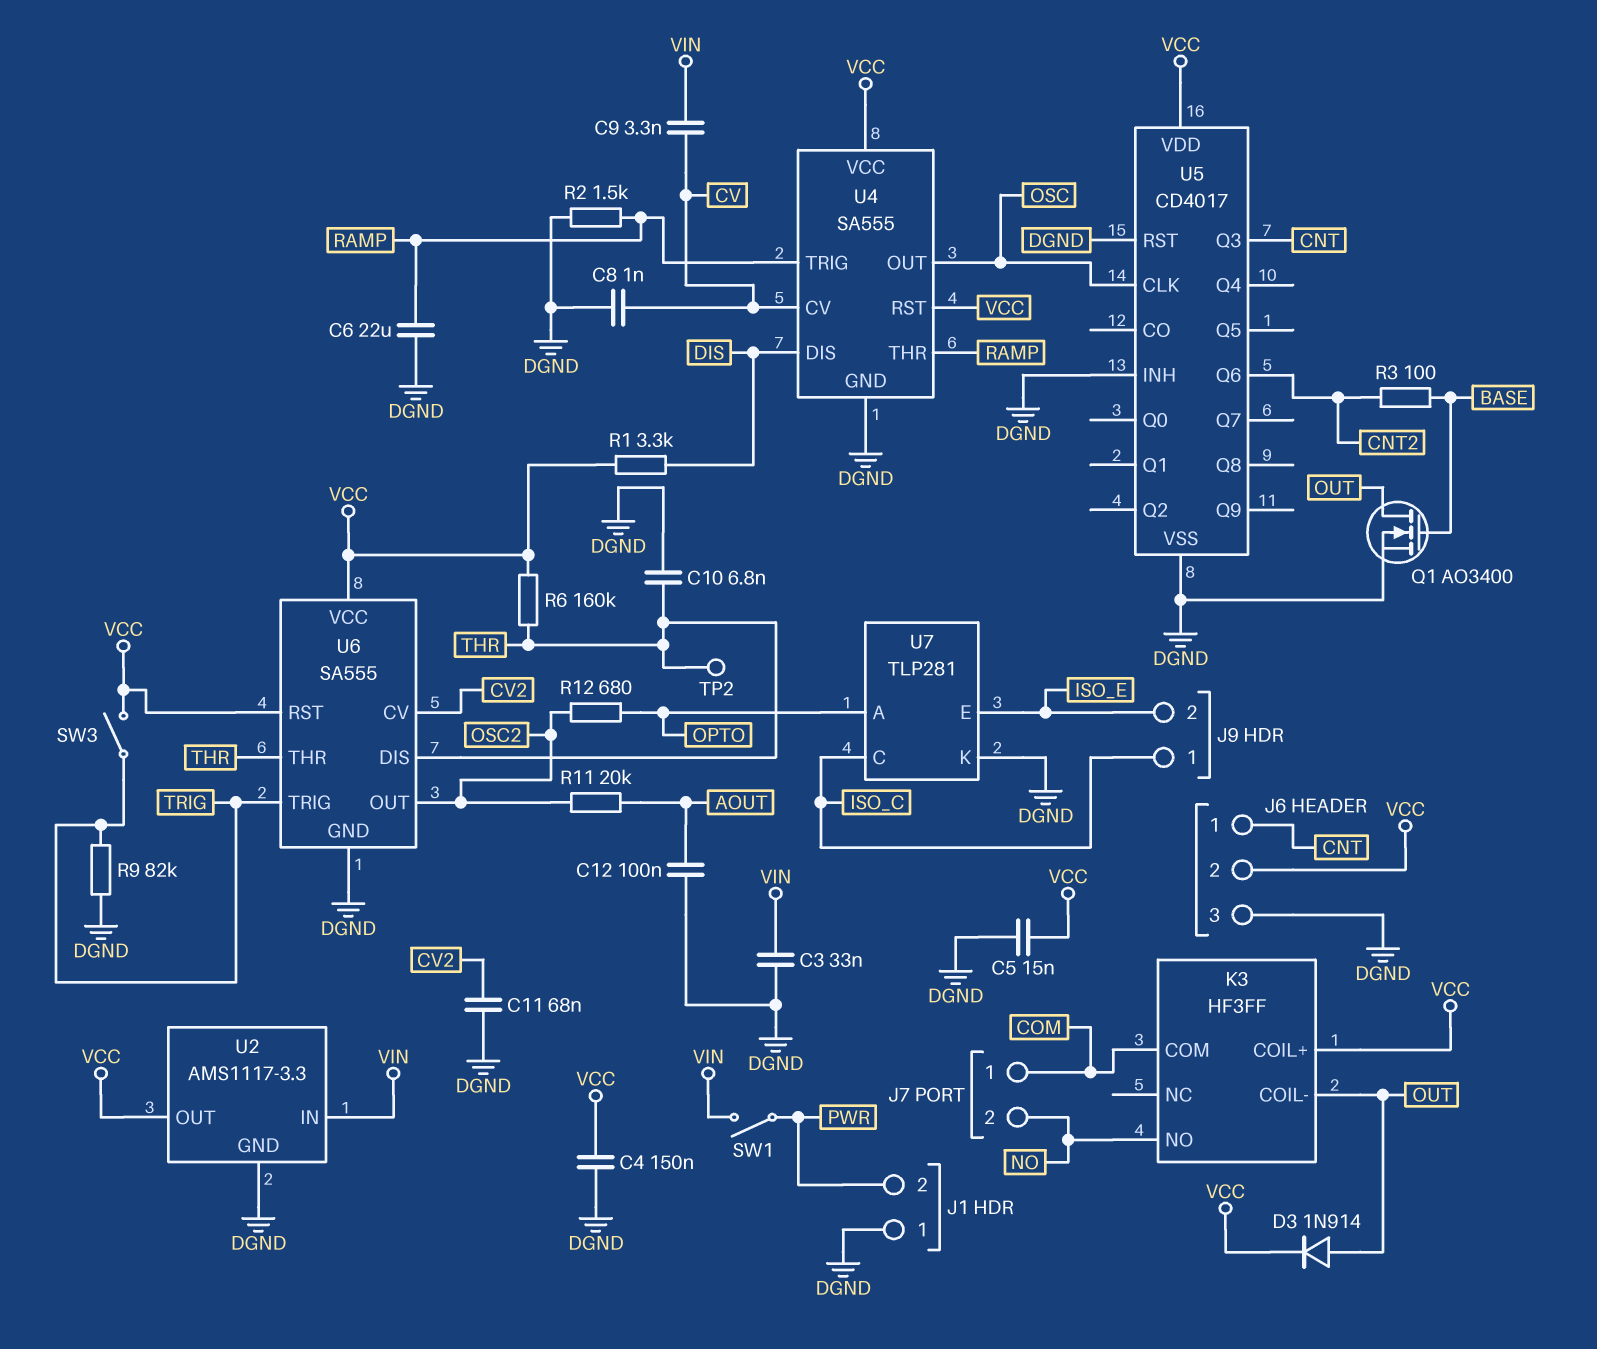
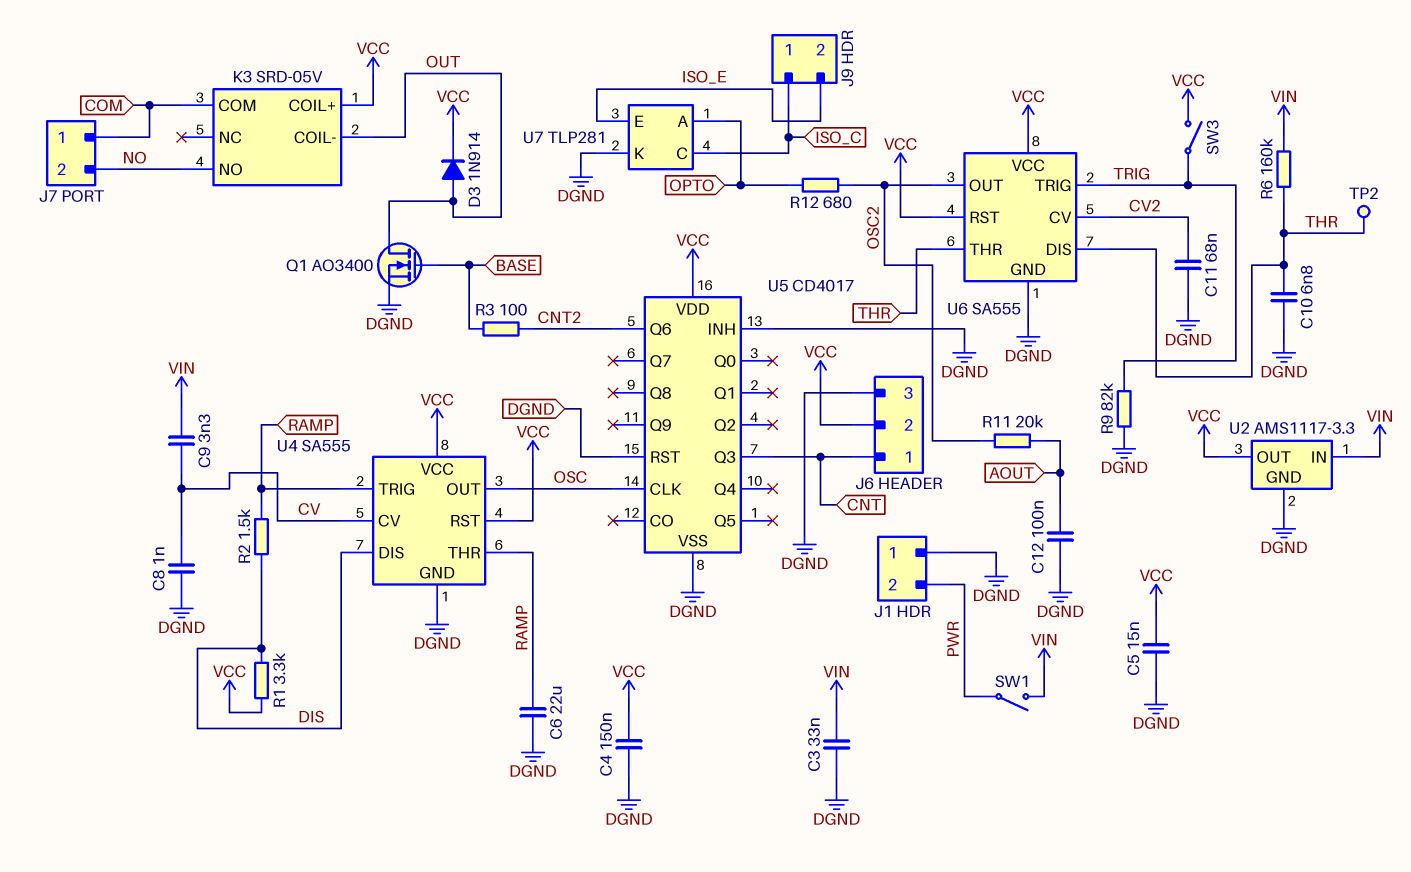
K3: HF3FF -> SRD-05V
R2: 1.5k (DGND, RAMP) -> 1.5k (DIS, RAMP)
R6: 160k (THR, VCC) -> 160k (THR, VIN)

